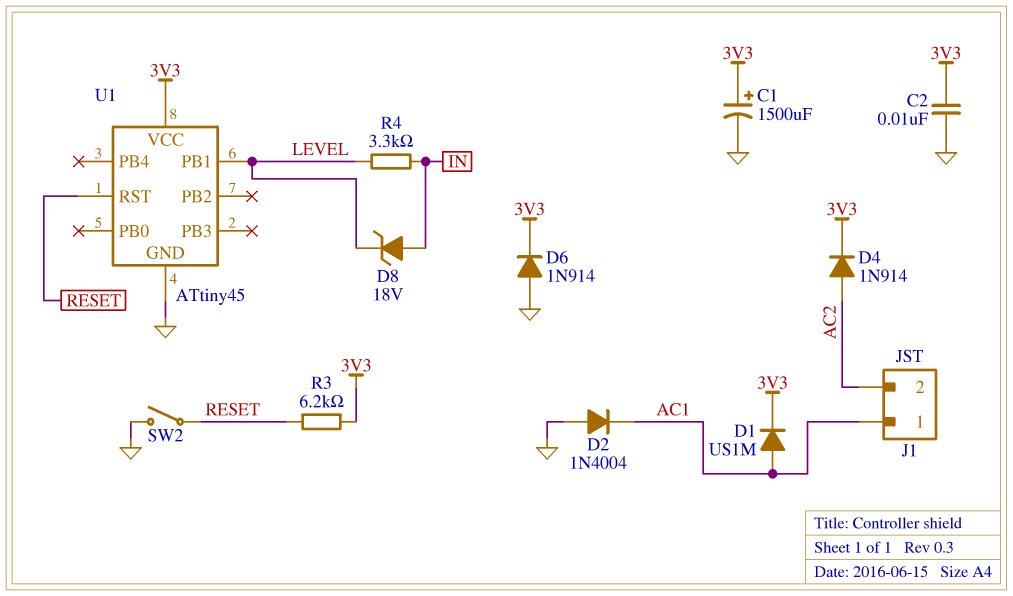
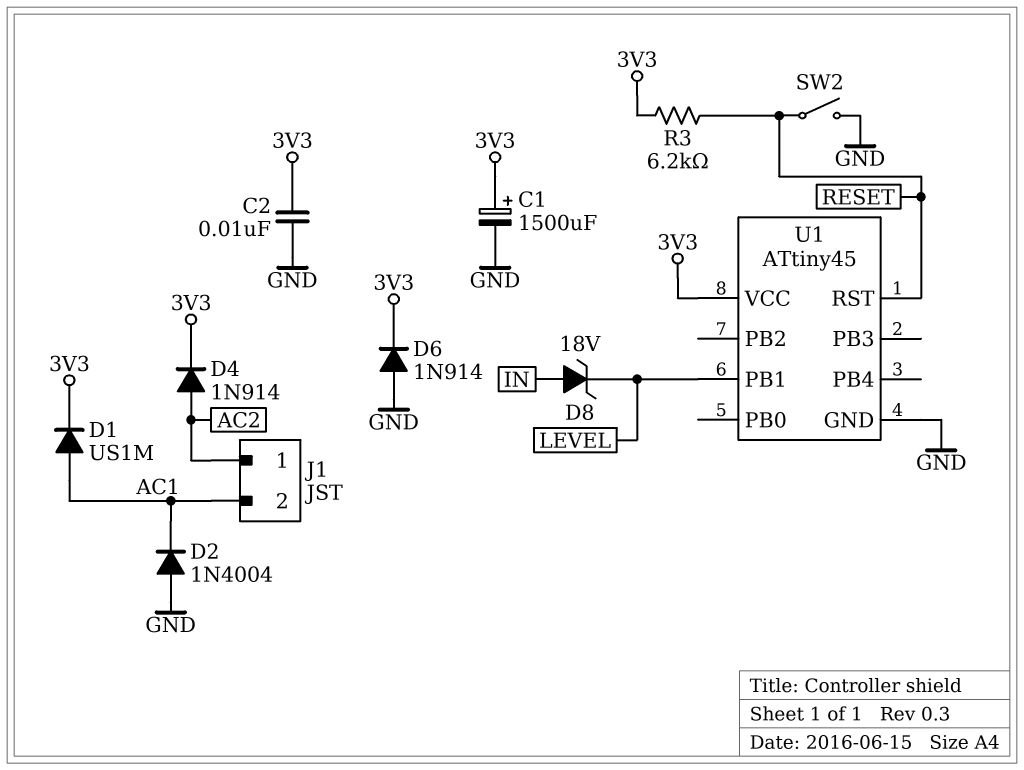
J1 pin 1: AC1 -> AC2
J1 pin 2: AC2 -> AC1
R4: 3.3k (IN, LEVEL) -> none

